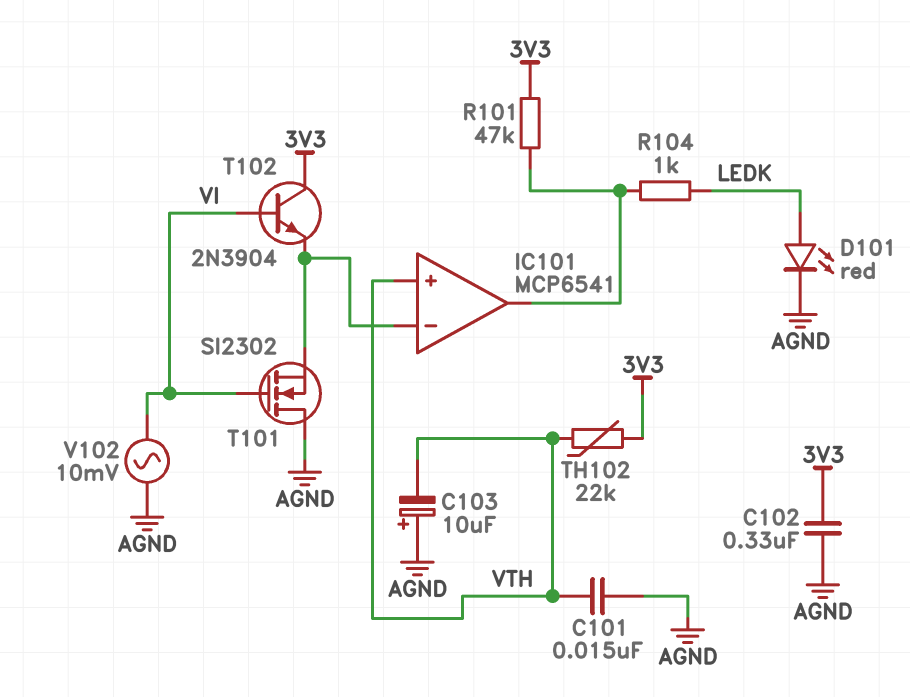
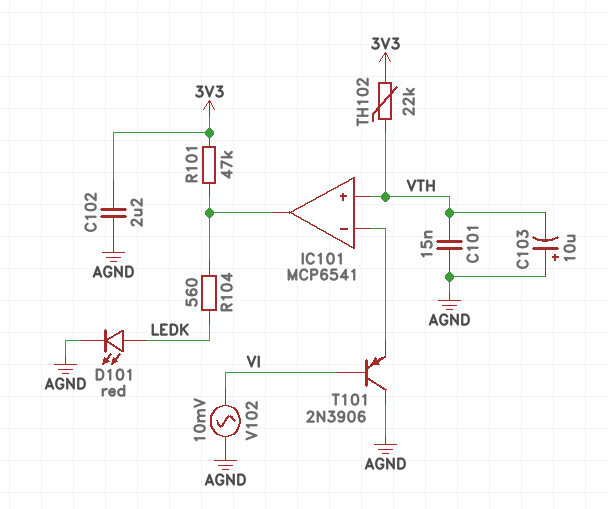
C102: 330nF (3V3, AGND) -> 2.2uF (3V3, AGND)
R104: 1k (IC101/out, LEDK) -> 560 (IC101/out, LEDK)
T101: NMOS SI2302 (G VI, D AGND, S IC101/in-) -> PNP 2N3906 (B VI, C AGND, E IC101/in-)
T102: NPN 2N3904 (B VI, C 3V3, E IC101/in-) -> none

